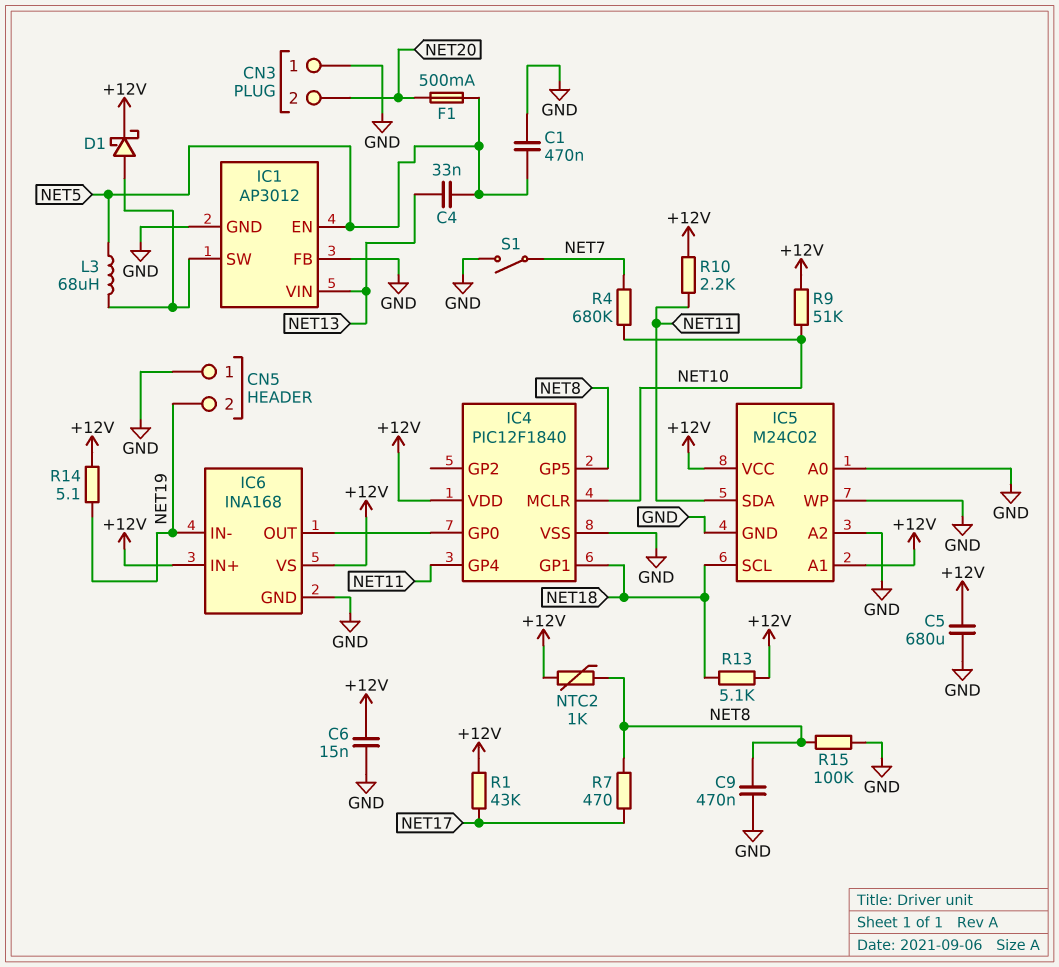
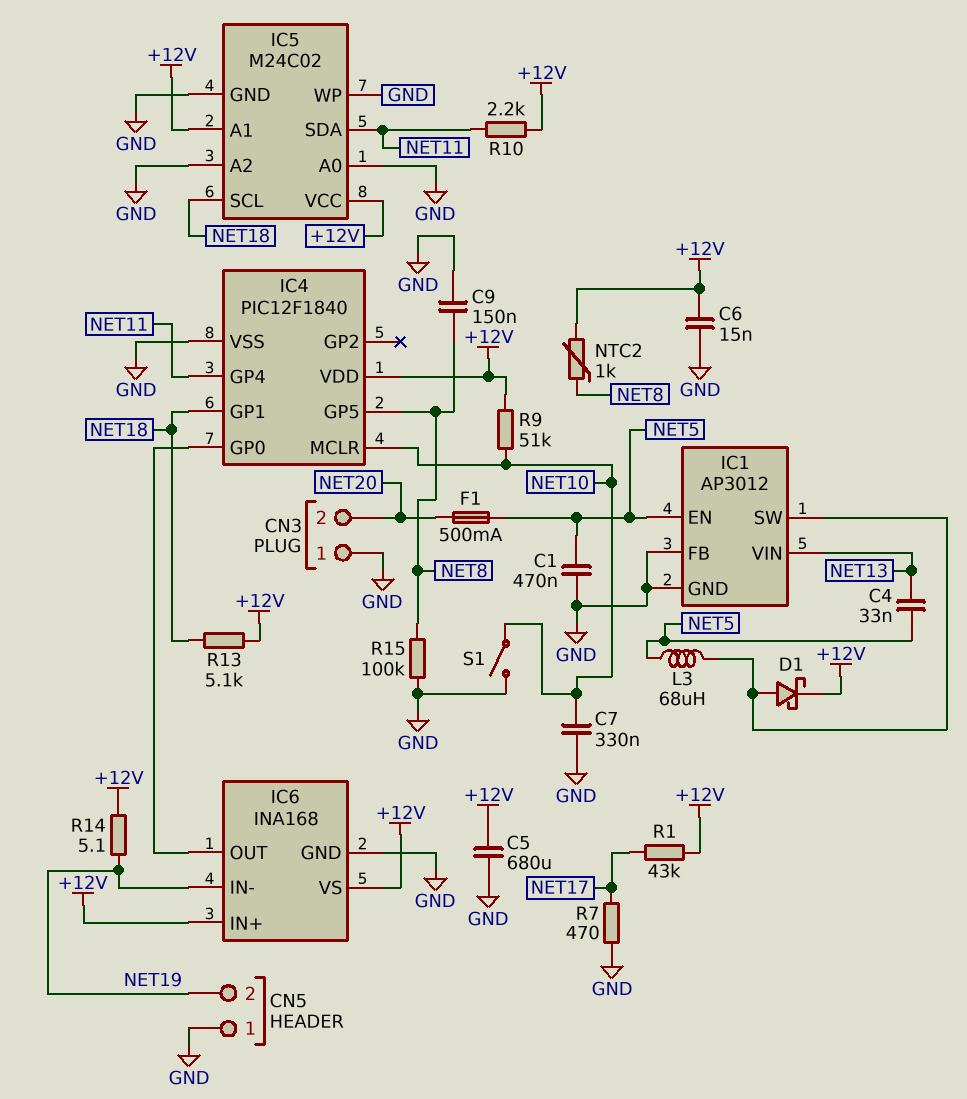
C7: none -> 330nF (GND, NET10)
C9: 470nF (GND, NET8) -> 150nF (GND, NET8)
R4: 680k (NET7, NET10) -> none
R7: 470 (NET8, NET17) -> 470 (GND, NET17)
S1: switch (GND, NET7) -> switch (GND, NET10)

